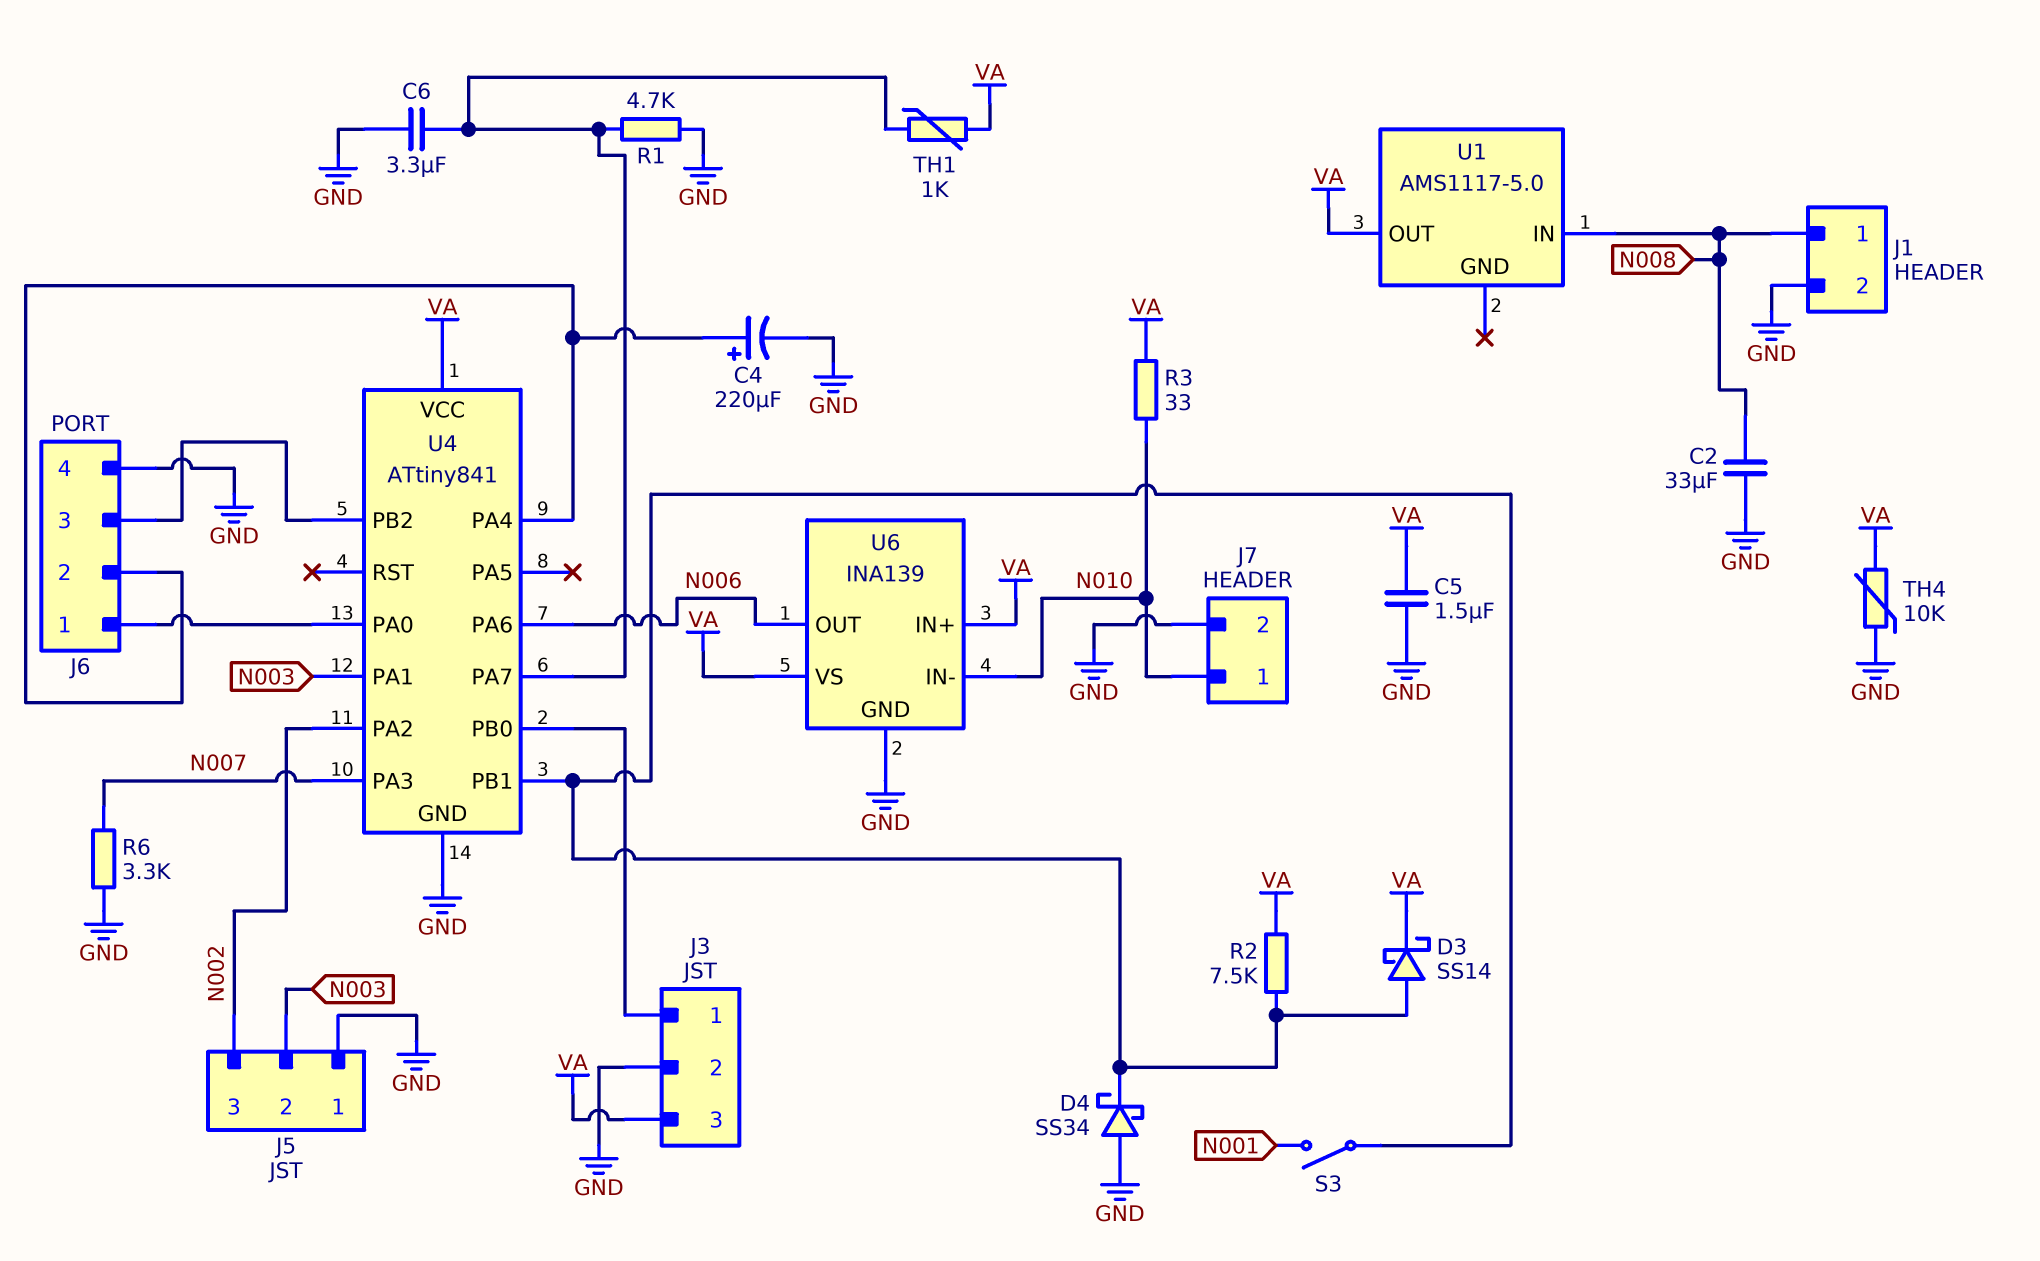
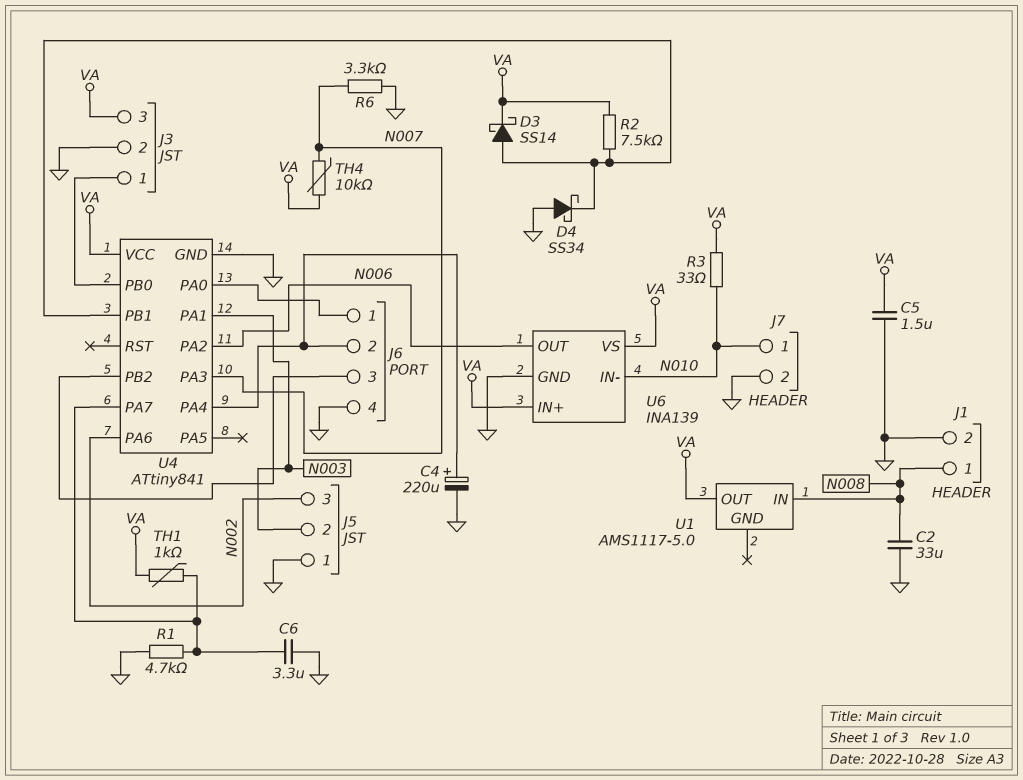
S3: switch (N001, U4/PB1) -> none
TH4: 10k (GND, VA) -> 10k (N007, VA)
U4 pin PA2: N002 -> N006
U4 pin PA6: N006 -> N002

